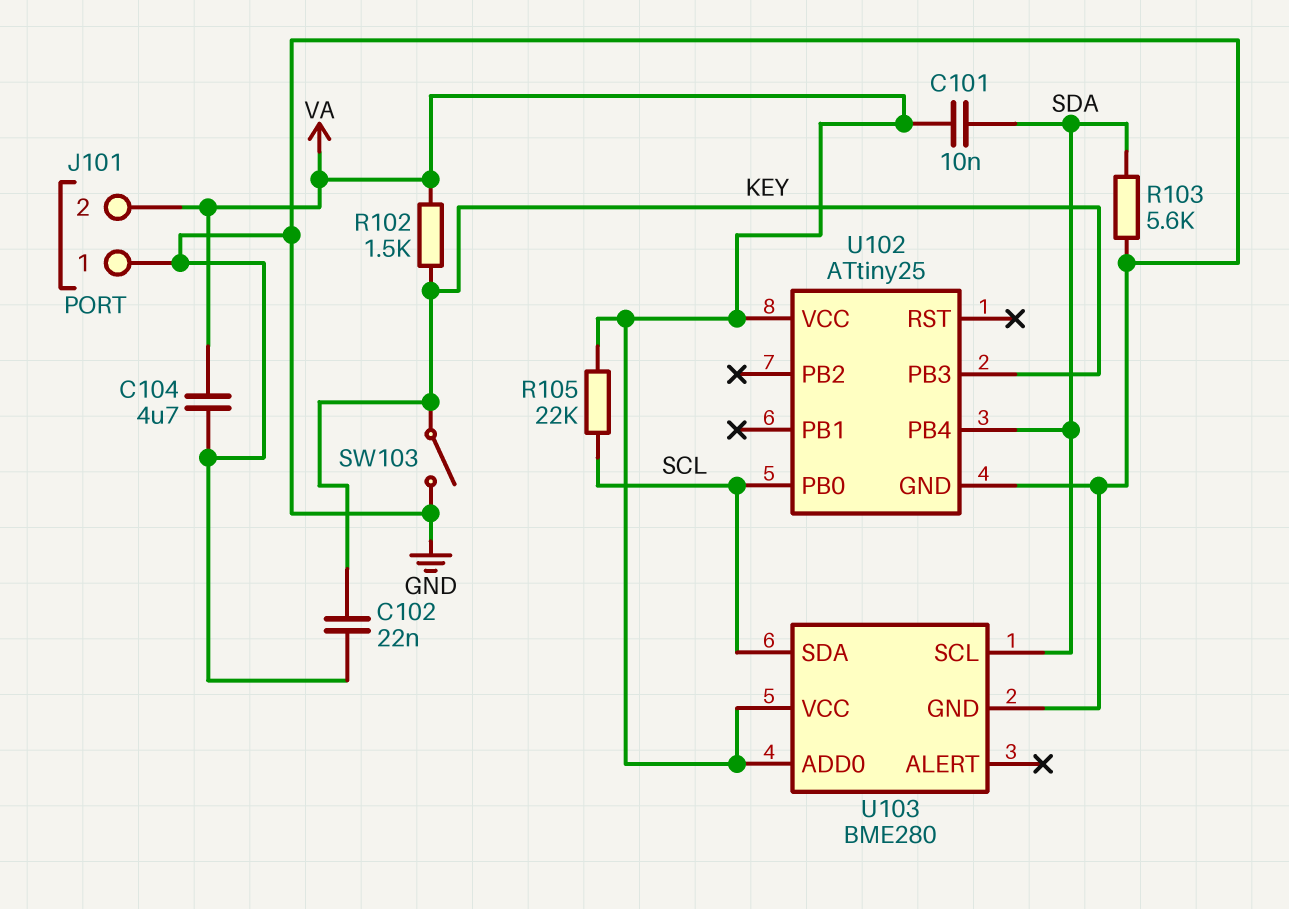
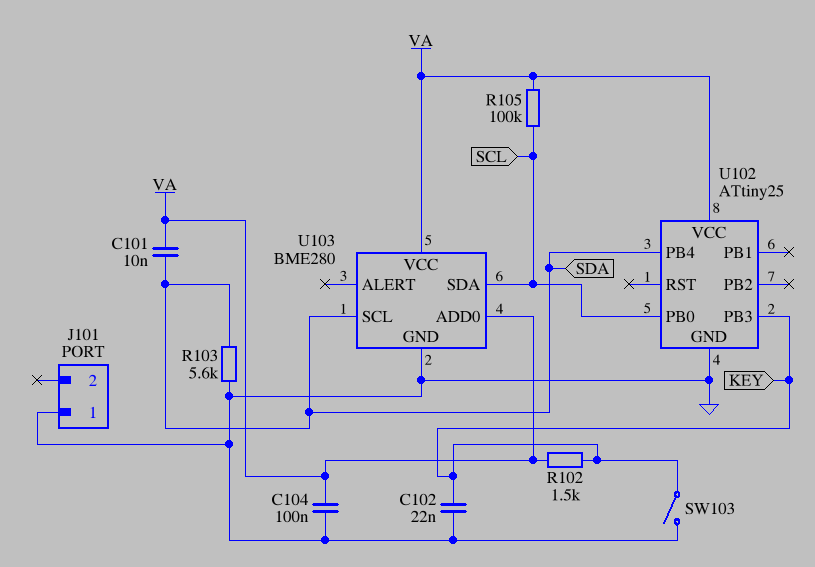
C104: 4.7uF (GND, VA) -> 100nF (GND, VA)
J101 pin 2: VA -> none
R105: 22k (SCL, VA) -> 100k (SCL, VA)

